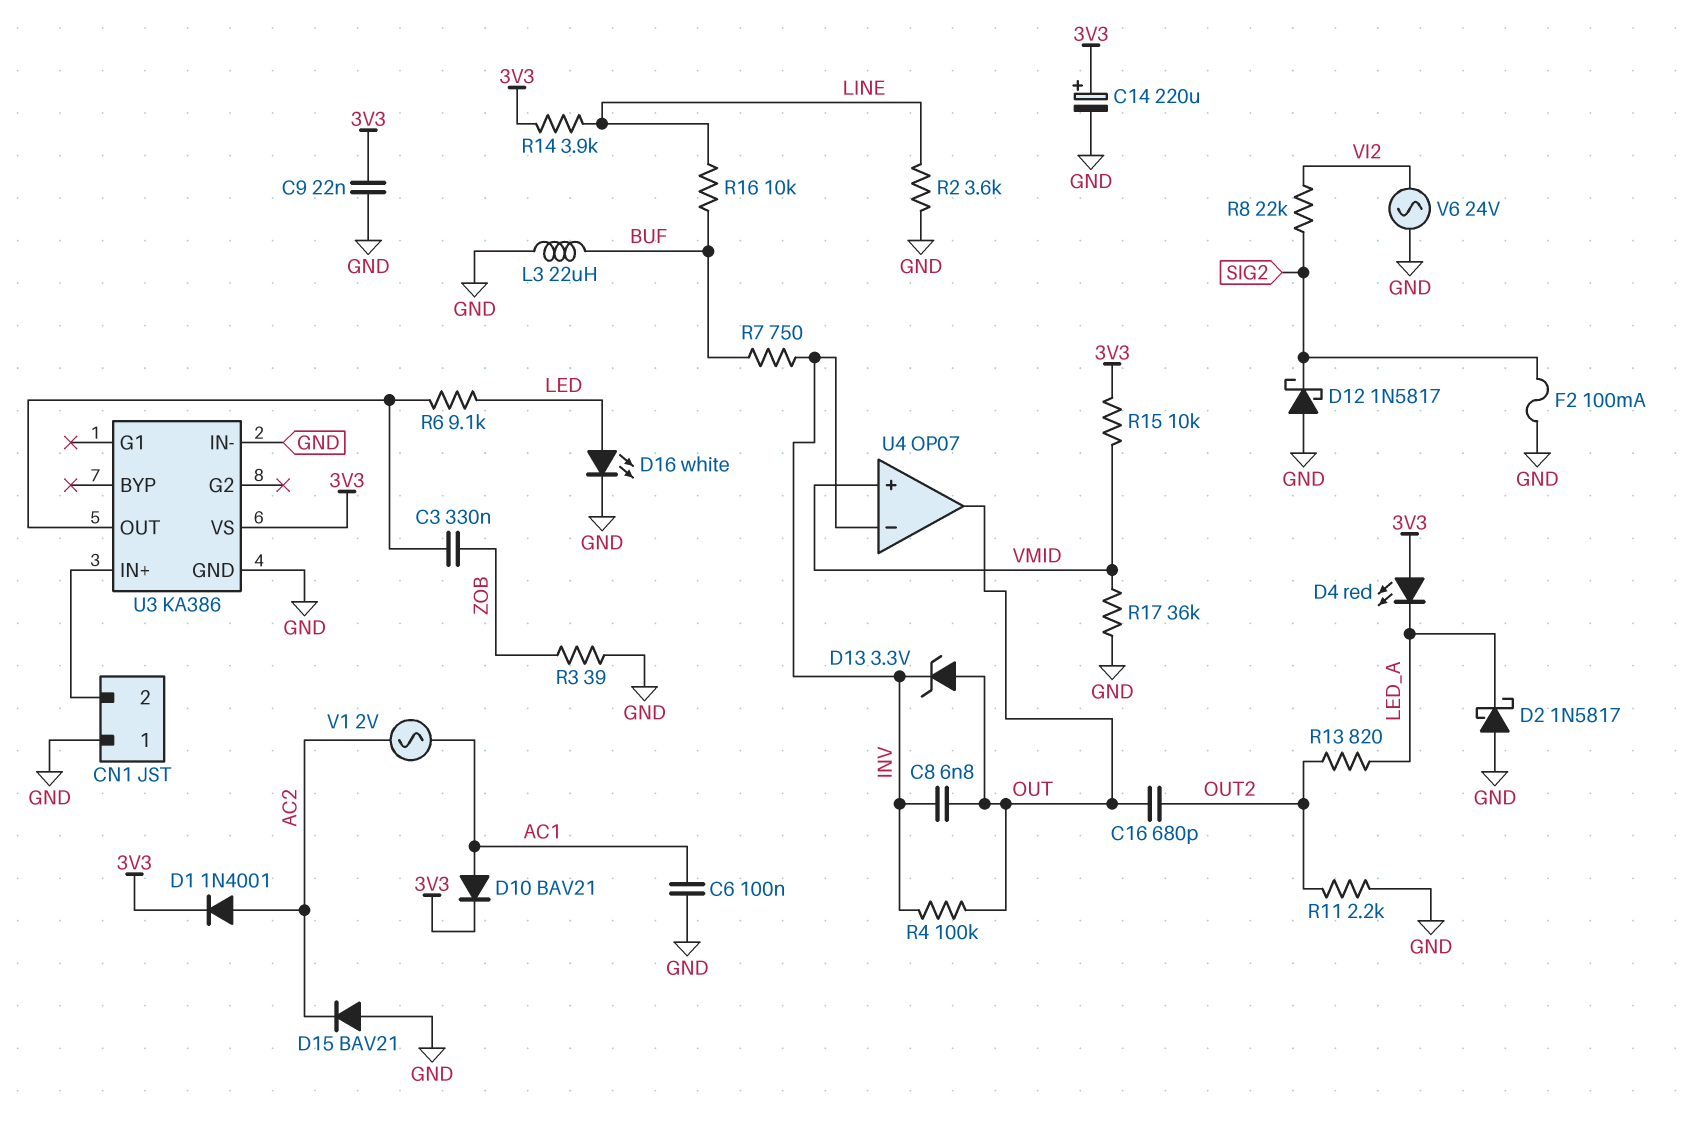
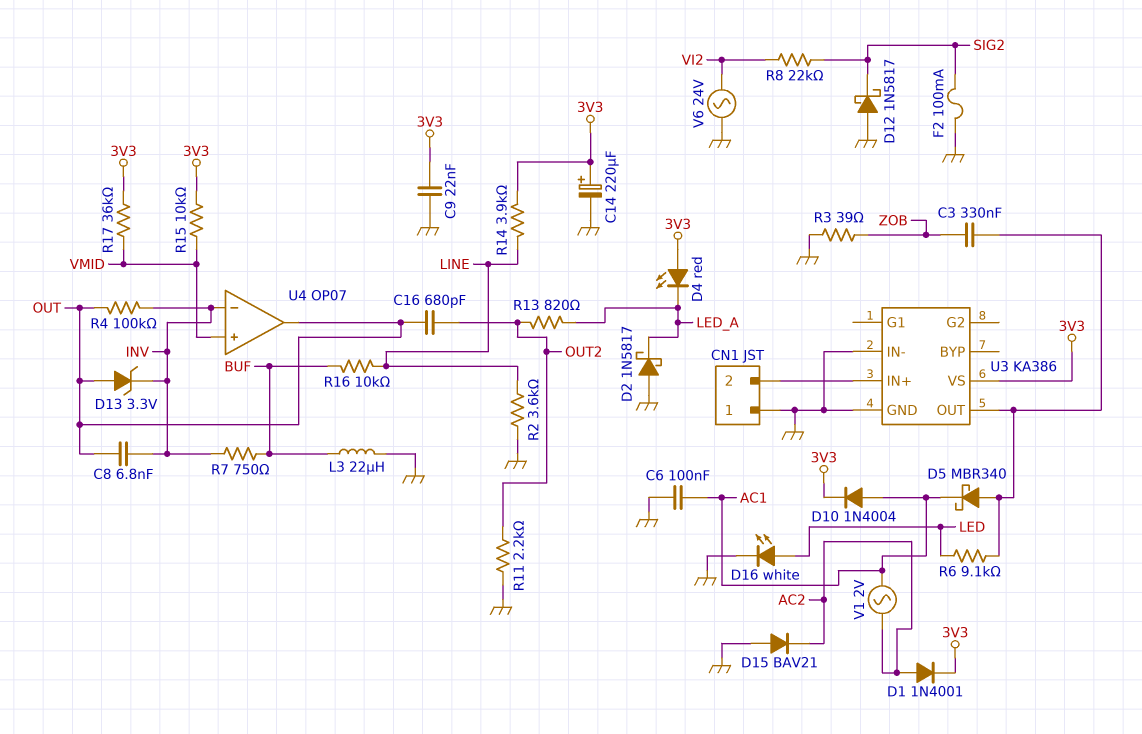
D5: none -> schottky MBR340 (A U3/OUT, K AC1)
D10: diode BAV21 (A AC1, K 3V3) -> diode 1N4004 (A AC1, K 3V3)
R17: 36k (GND, VMID) -> 36k (3V3, VMID)

